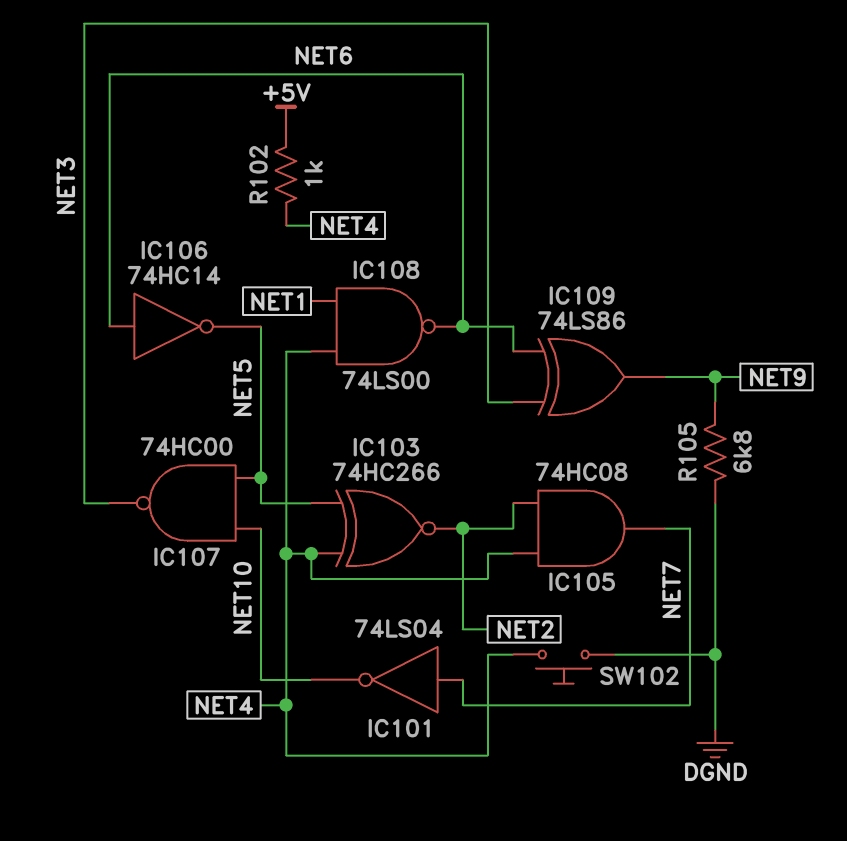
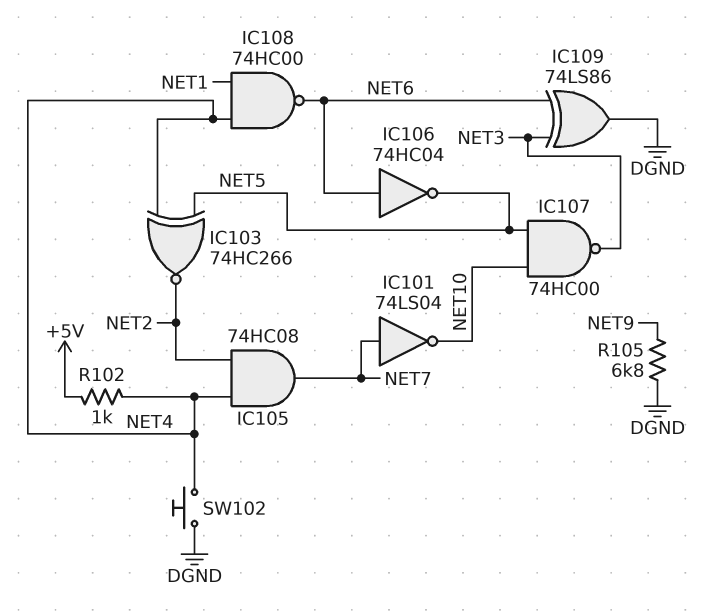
IC106: NOT 74HC14 (in NET6, out NET5) -> NOT 74HC04 (in NET6, out NET5)
IC108: NAND 74LS00 (in NET1, in NET4, out NET6) -> NAND 74HC00 (in NET1, in NET4, out NET6)
IC109: XOR 74LS86 (in NET3, in NET6, out NET9) -> XOR 74LS86 (in NET3, in NET6, out DGND)

